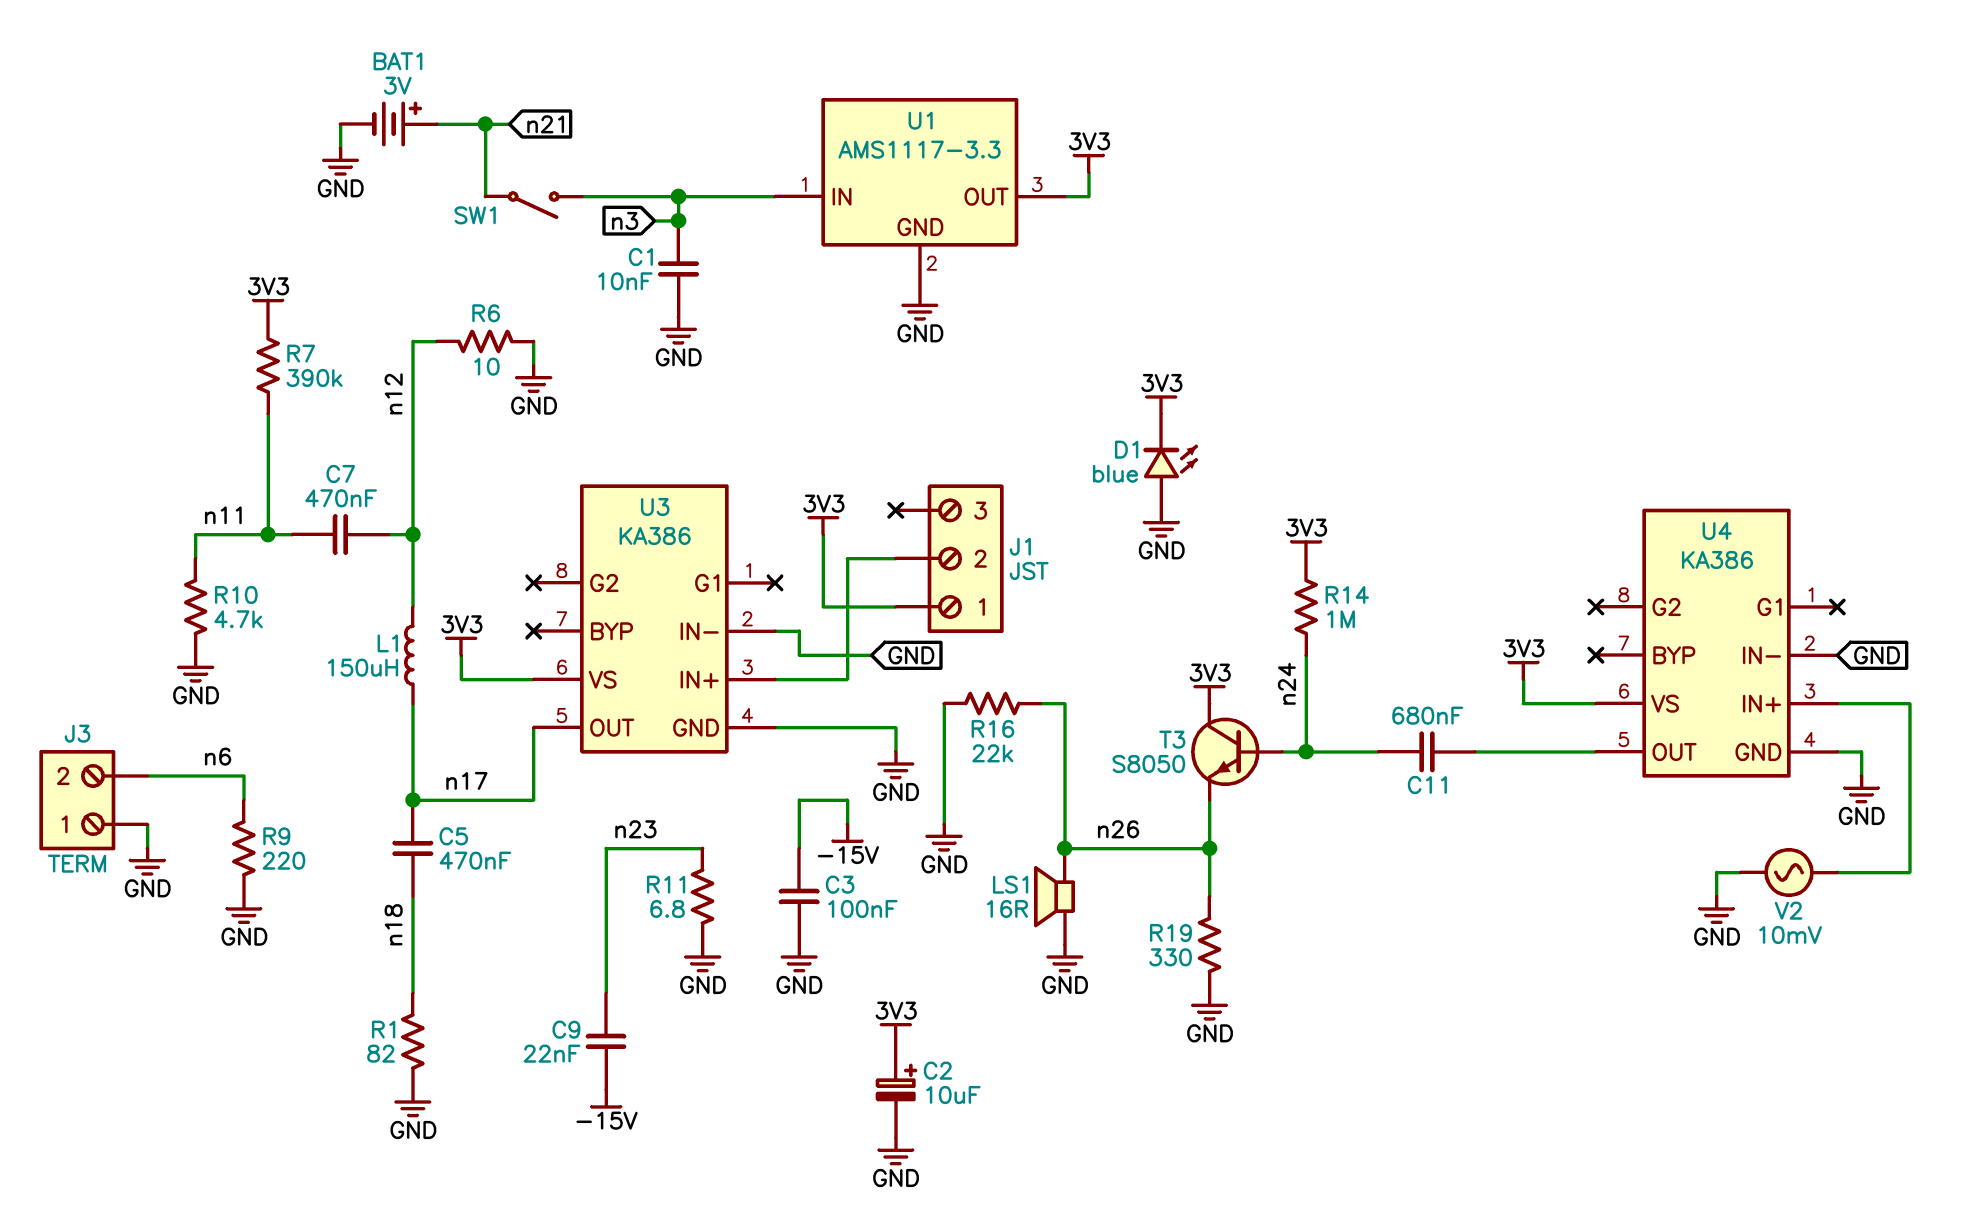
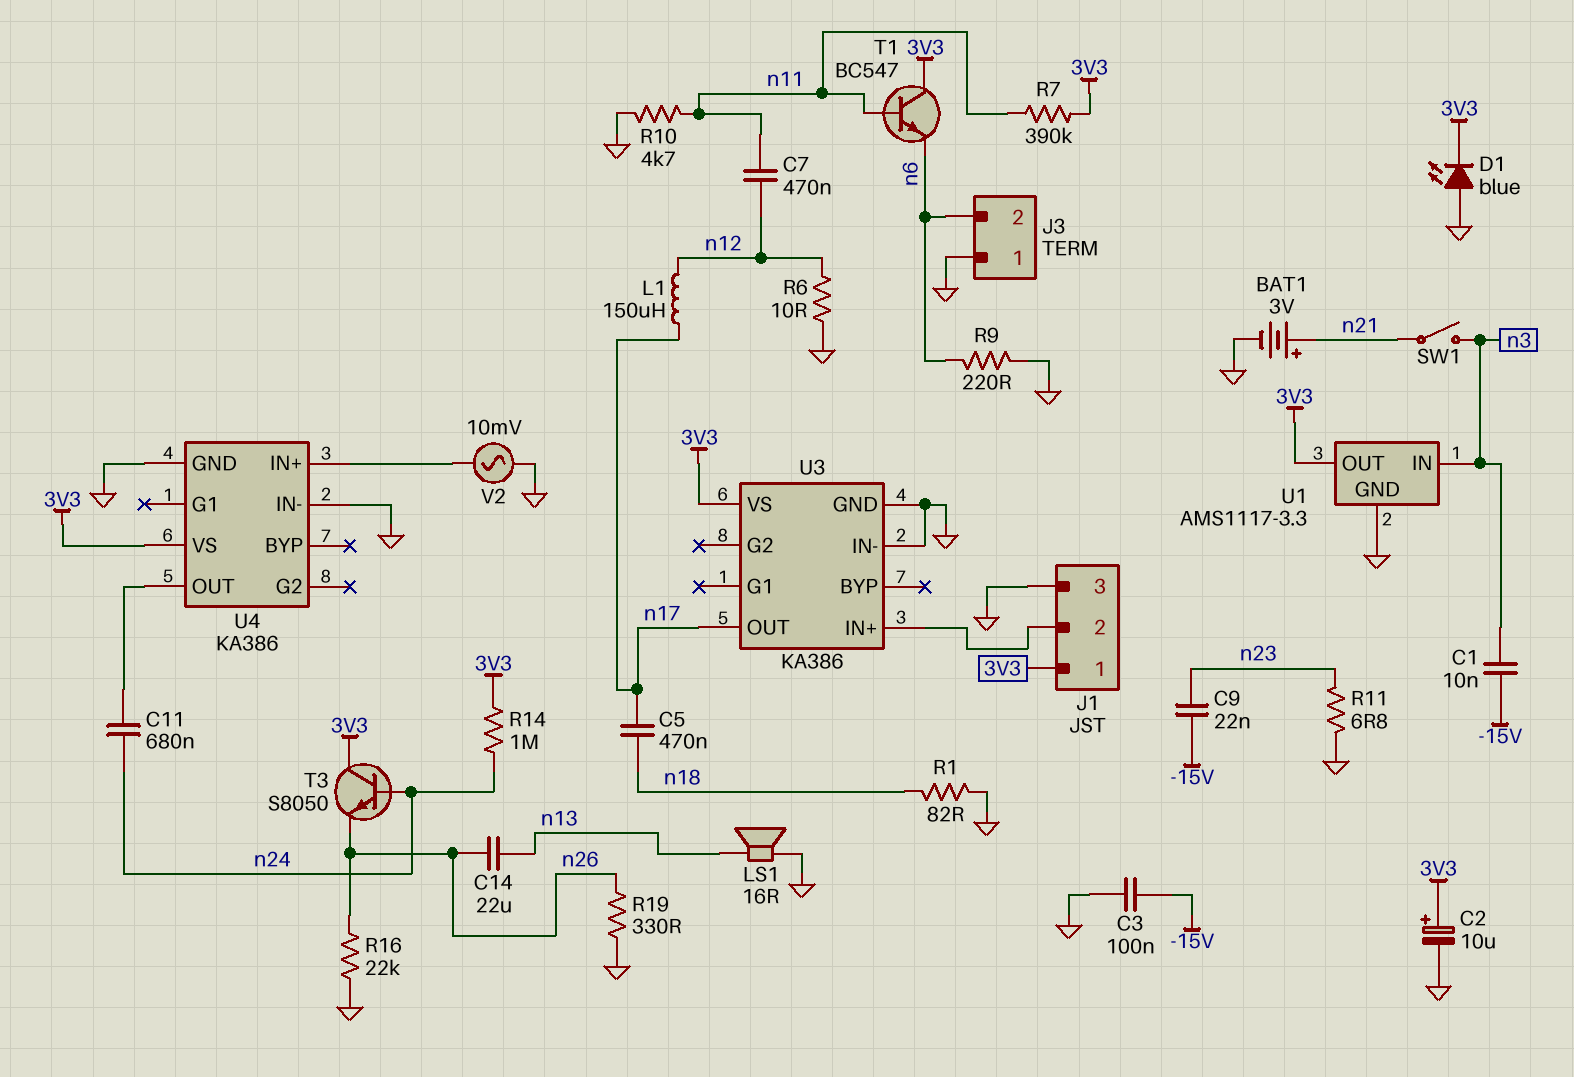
C1: 10nF (GND, n3) -> 10nF (-15V, n3)
C14: none -> 22uF (n13, n26)
J1 pin 3: none -> GND
LS1: speaker 16R (GND, n26) -> speaker 16R (GND, n13)
T1: none -> NPN BC547 (B n11, C 3V3, E n6)

